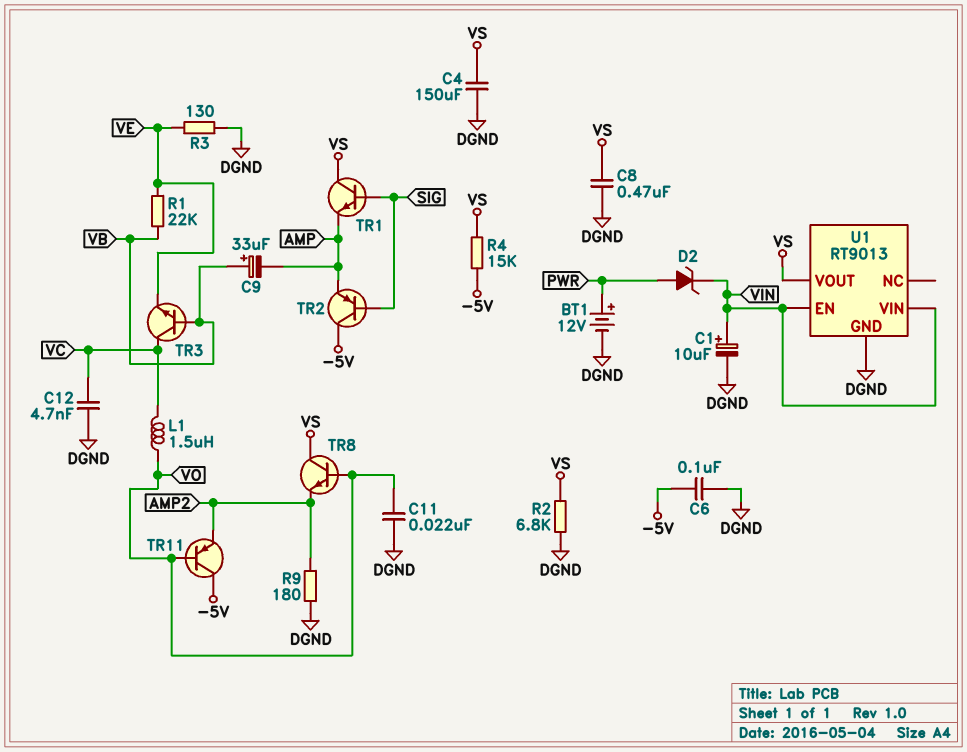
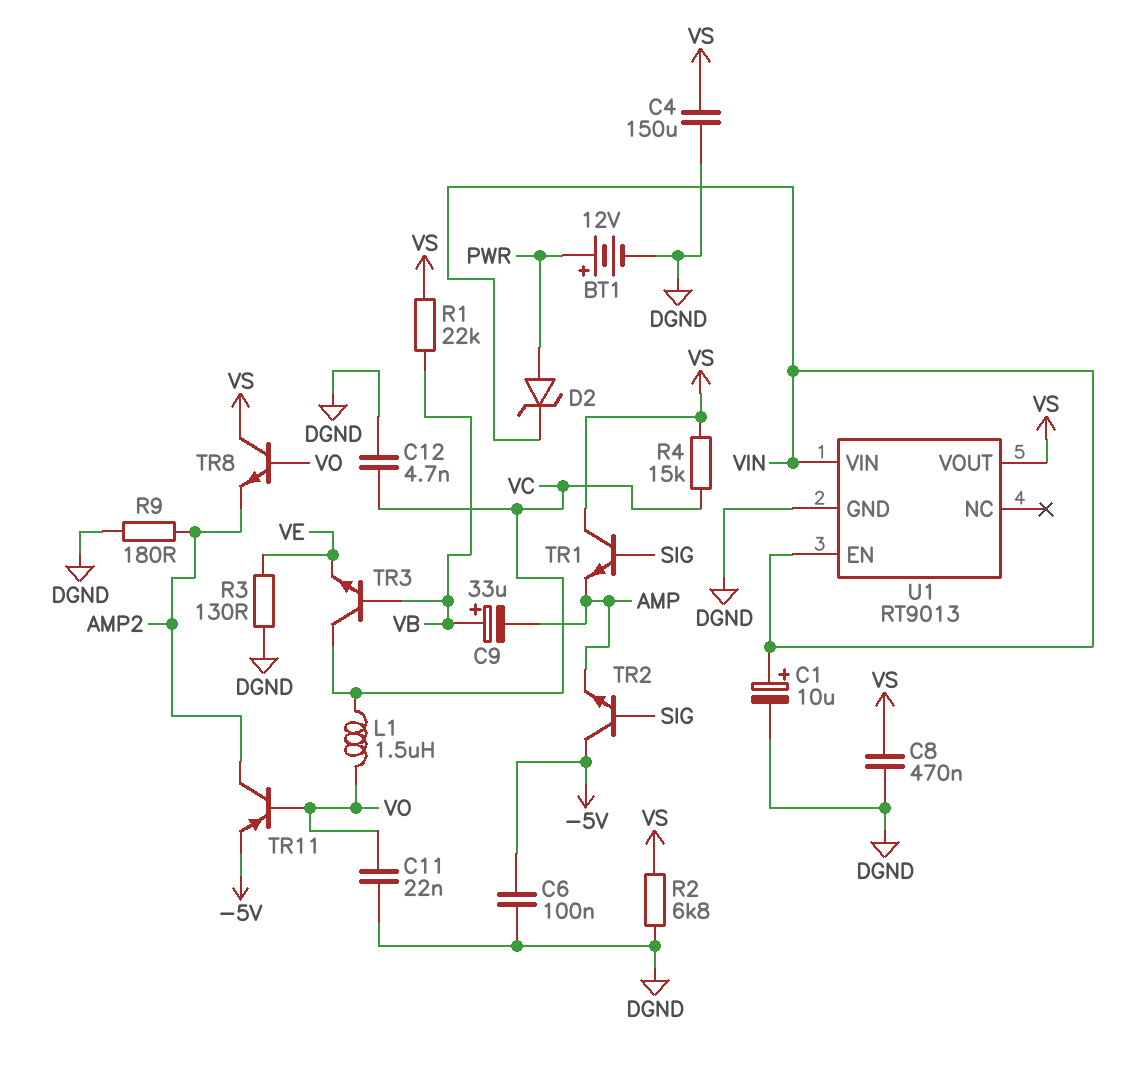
R1: 22k (VB, VE) -> 22k (VB, VS)
R4: 15k (-5V, VS) -> 15k (VC, VS)
TR2: PNP (B SIG, C -5V, E AMP) -> NPN (B SIG, C -5V, E AMP)
TR11: PNP (B VO, C -5V, E AMP2) -> PNP (B VO, C AMP2, E -5V)

